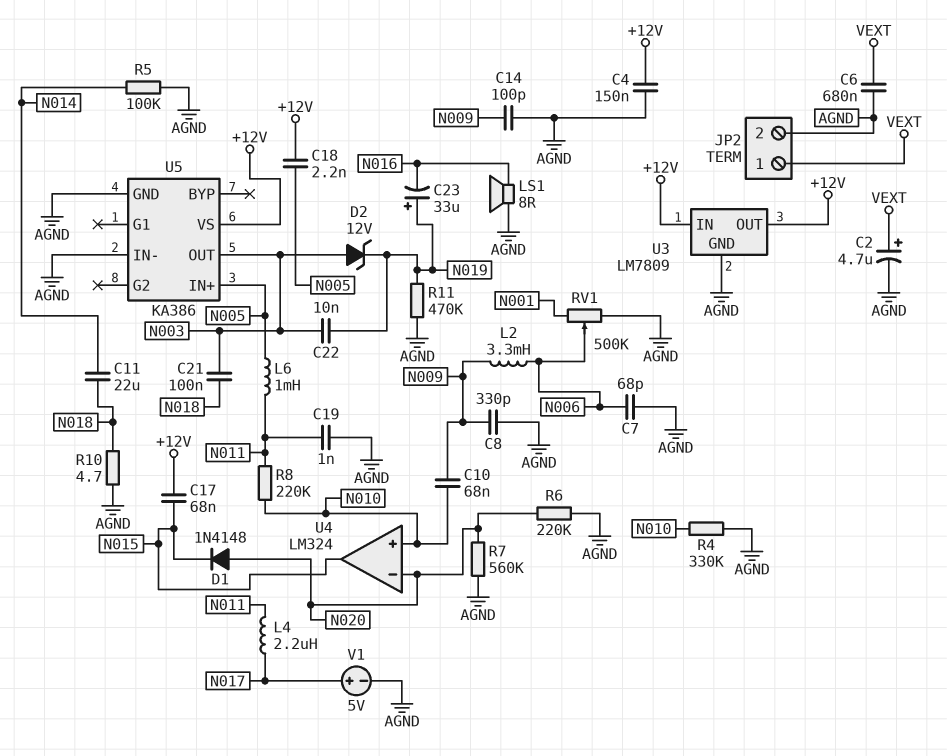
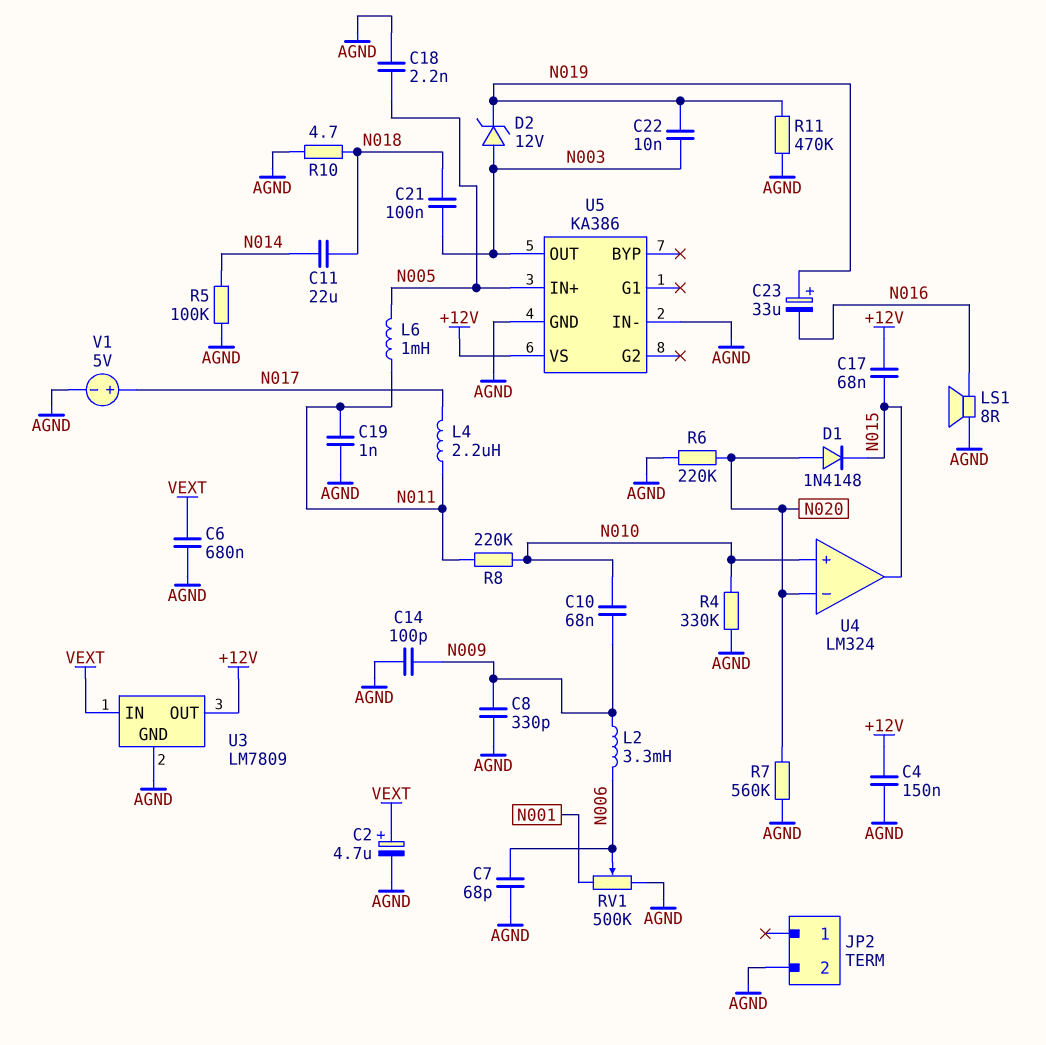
C18: 2.2nF (+12V, N005) -> 2.2nF (AGND, N005)
JP2 pin 1: VEXT -> none
U3 pin IN: +12V -> VEXT

